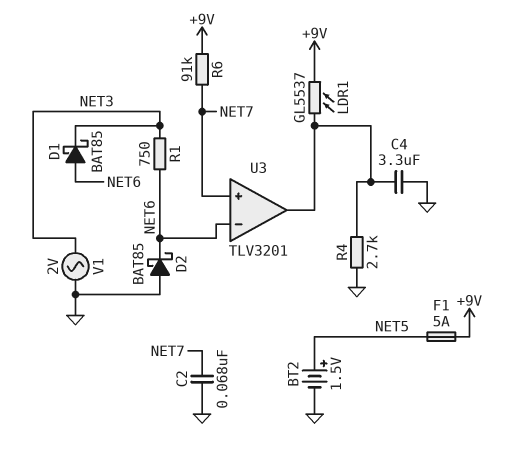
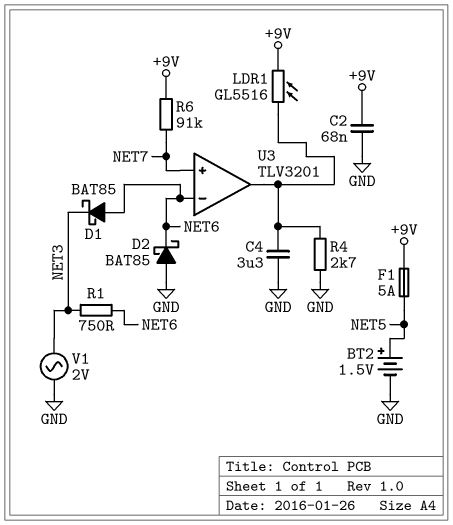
C2: 68nF (GND, NET7) -> 68nF (+9V, GND)
LDR1: GL5537 (+9V, U3/out) -> GL5516 (+9V, U3/out)

